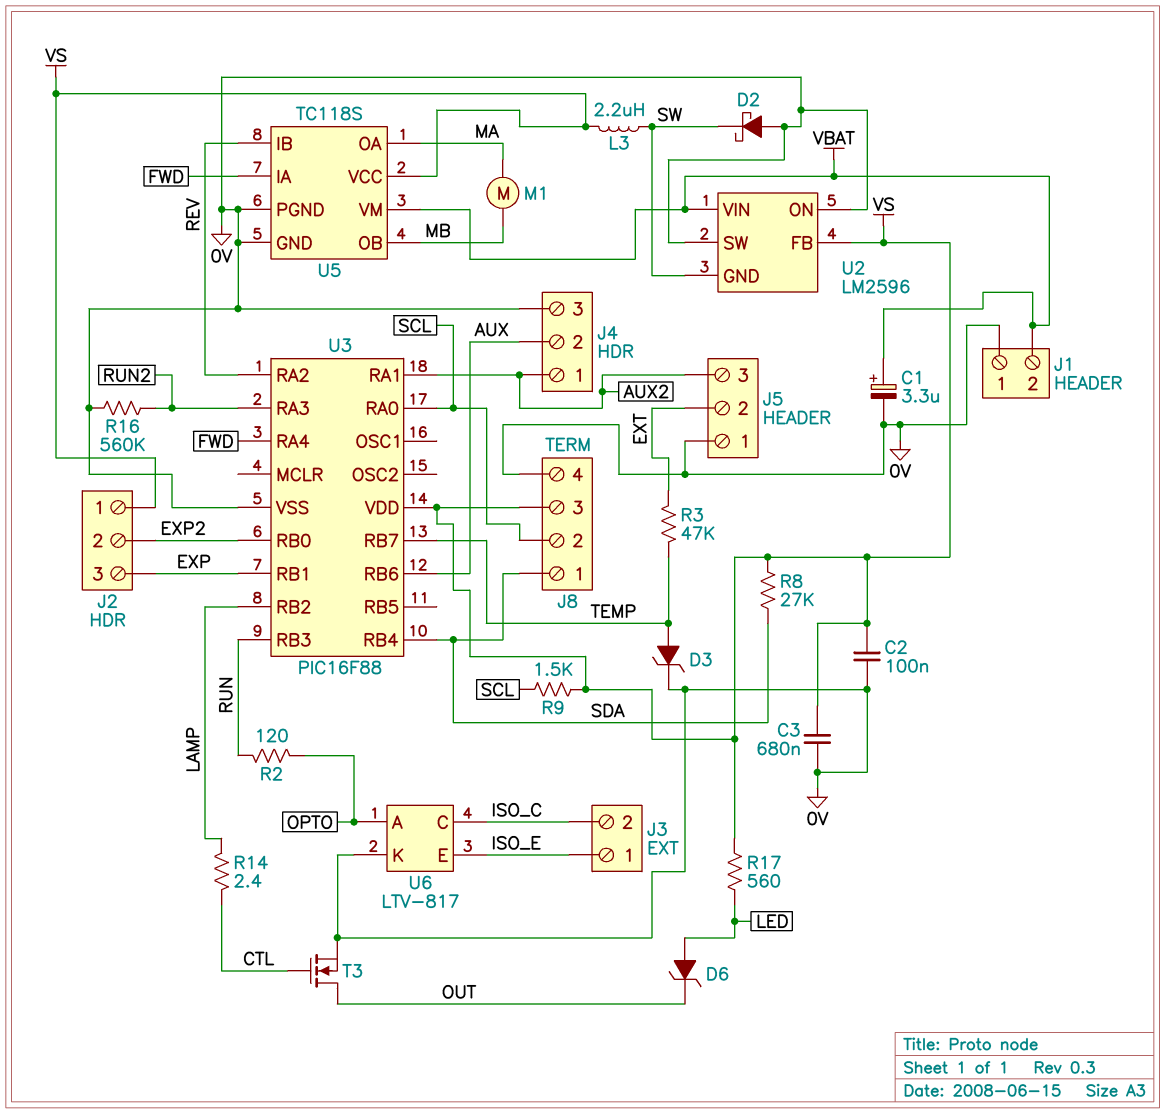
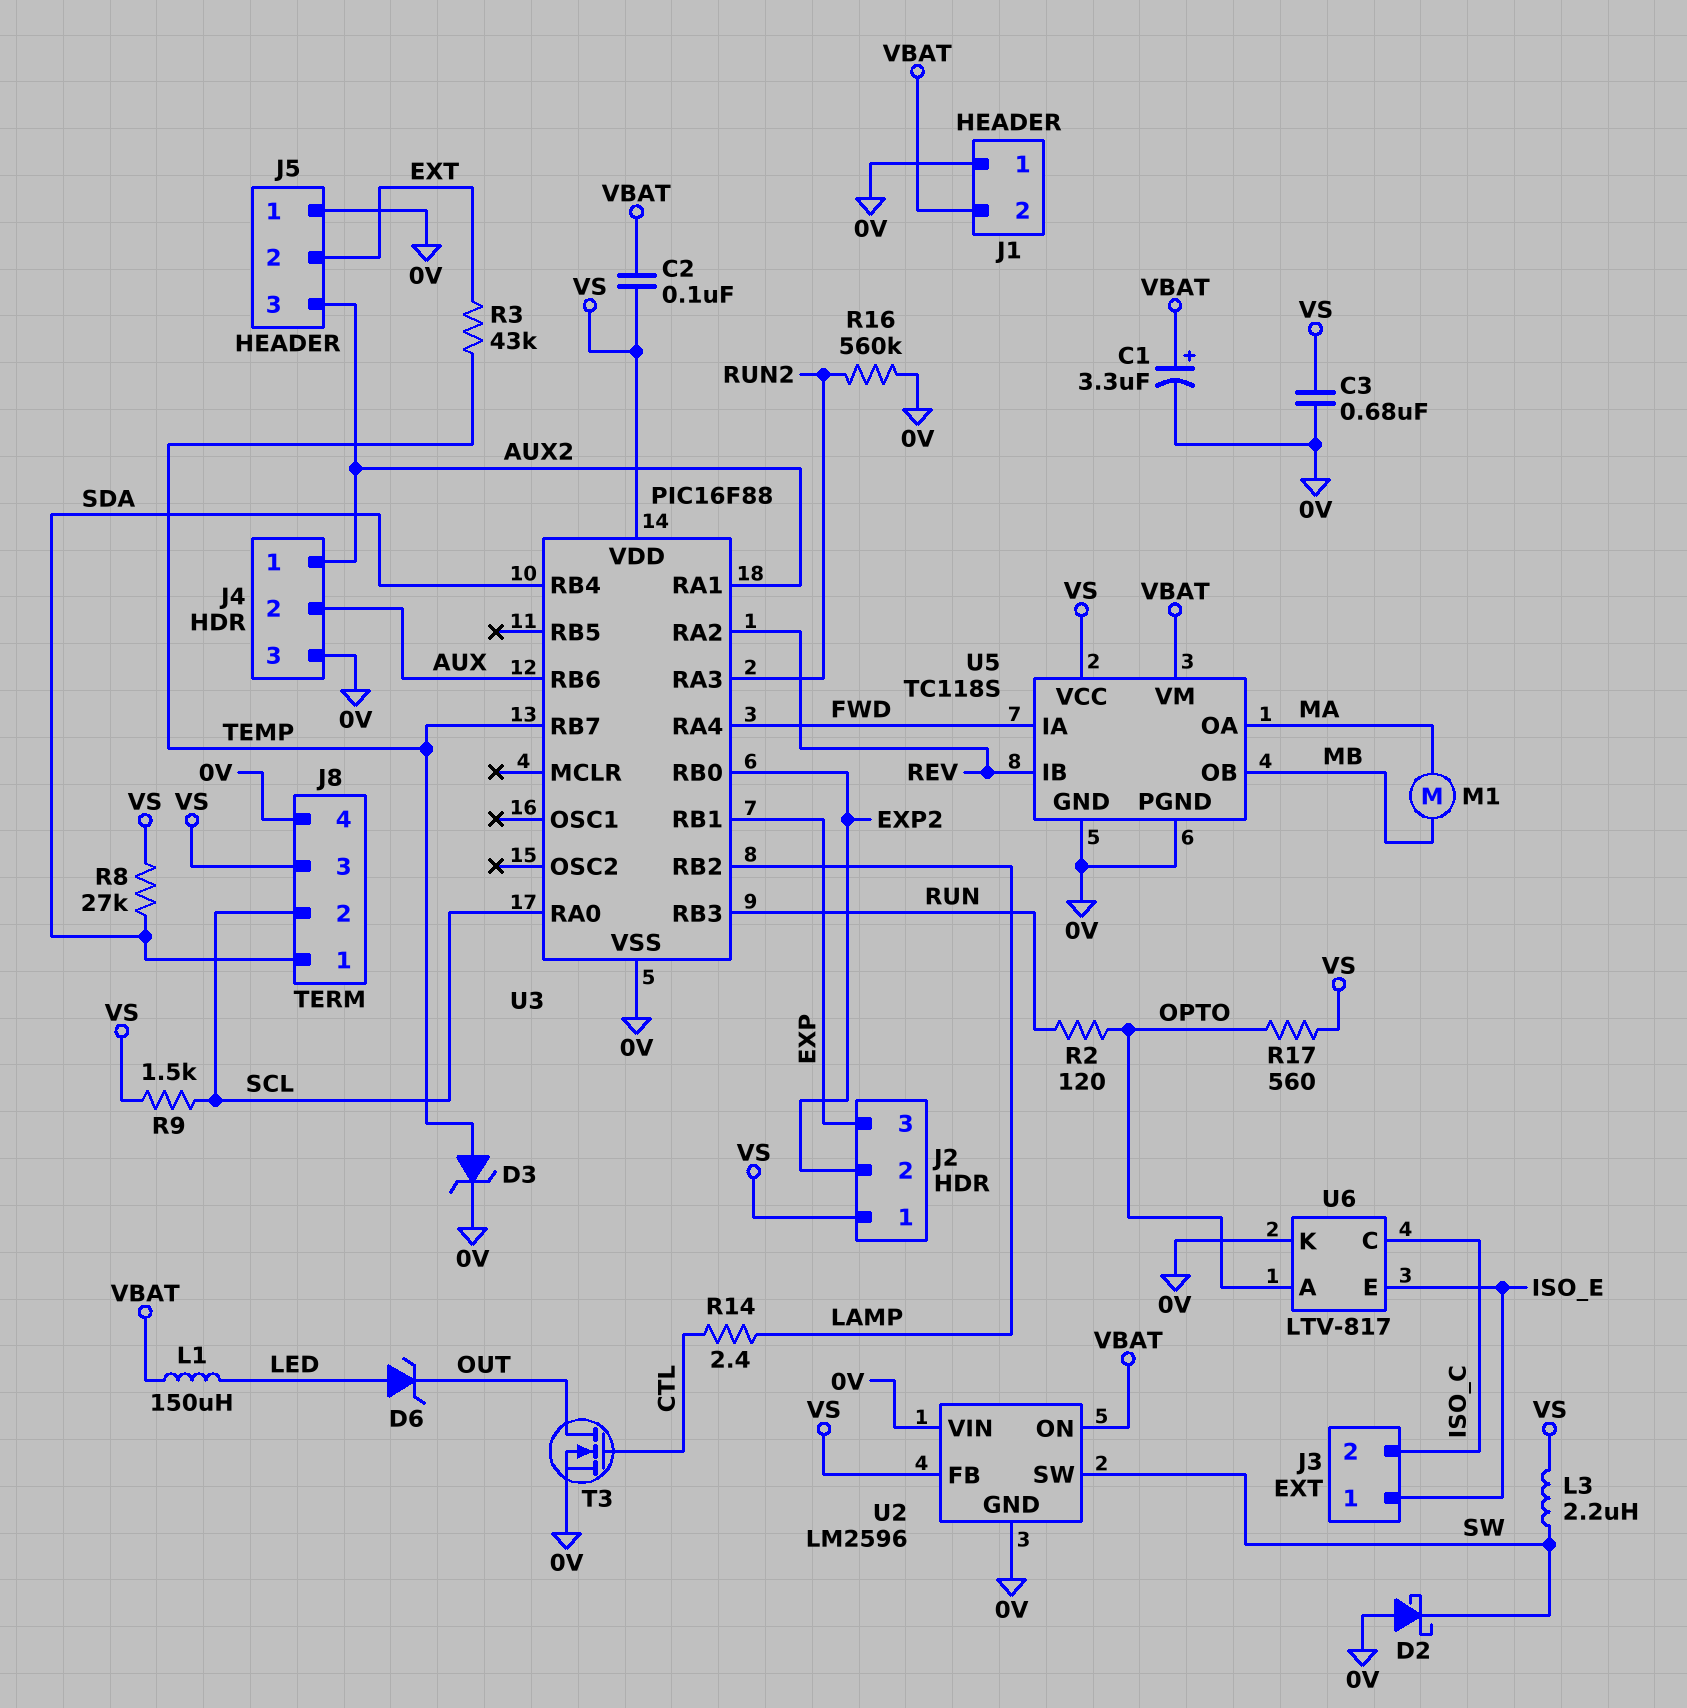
C2: 100nF (0V, VS) -> 100nF (VBAT, VS)
L1: none -> 150uH (LED, VBAT)
R3: 47k (EXT, TEMP) -> 43k (EXT, TEMP)
R17: 560 (LED, VS) -> 560 (OPTO, VS)
U2 pin GND: SW -> 0V
U2 pin ON: 0V -> VBAT
U2 pin SW: 0V -> SW
U2 pin VIN: VBAT -> 0V

